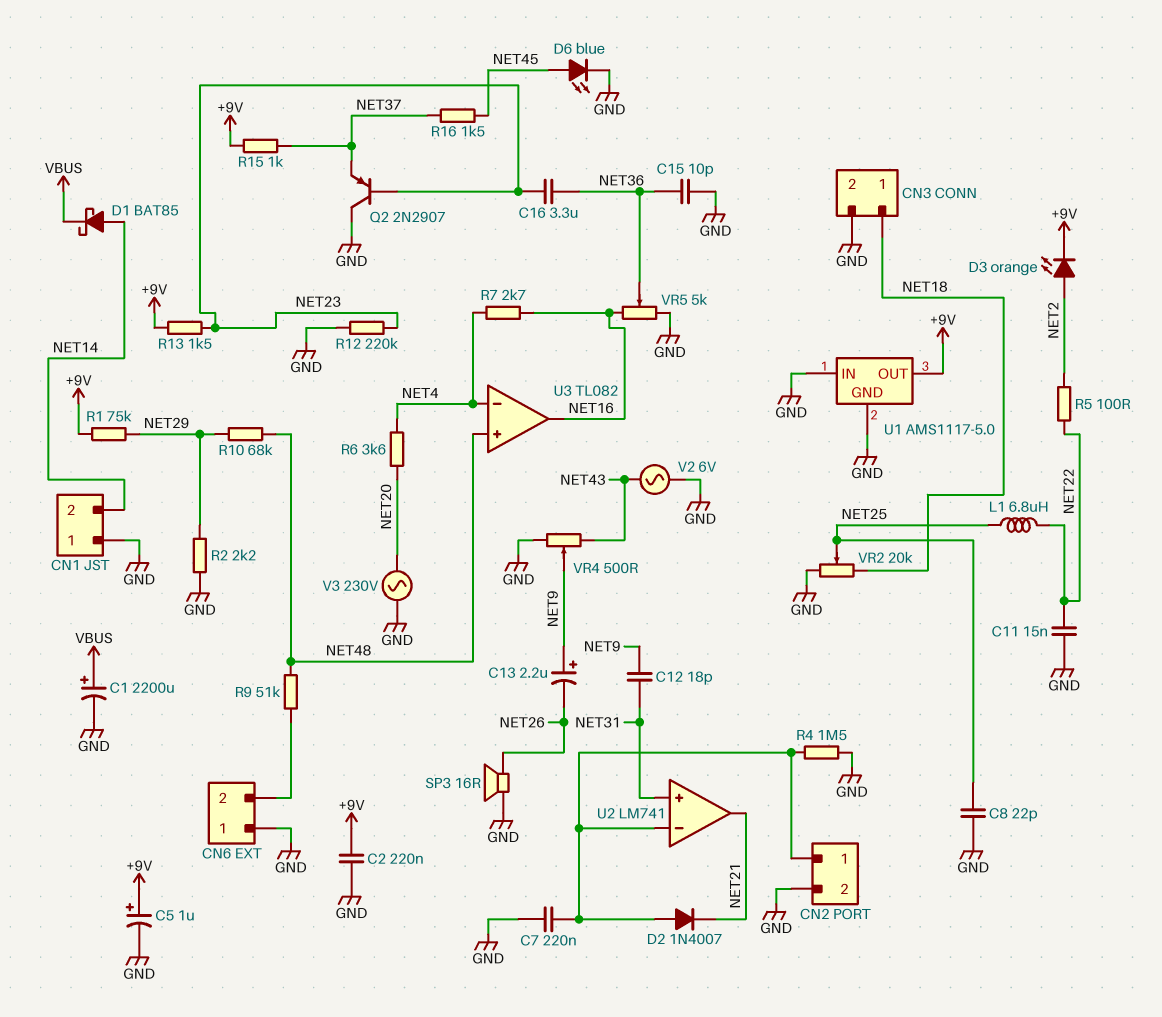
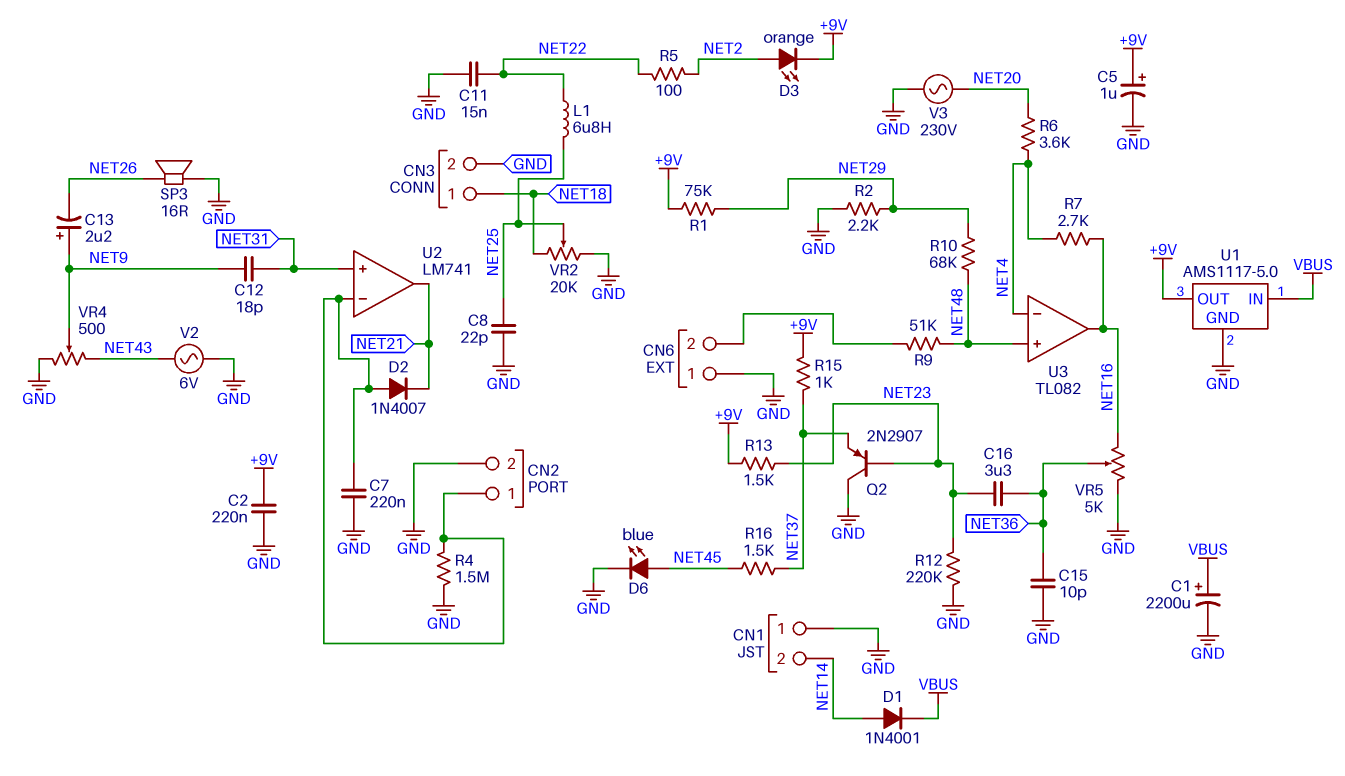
D1: schottky BAT85 (A NET14, K VBUS) -> diode 1N4001 (A NET14, K VBUS)
U1 pin IN: GND -> VBUS

